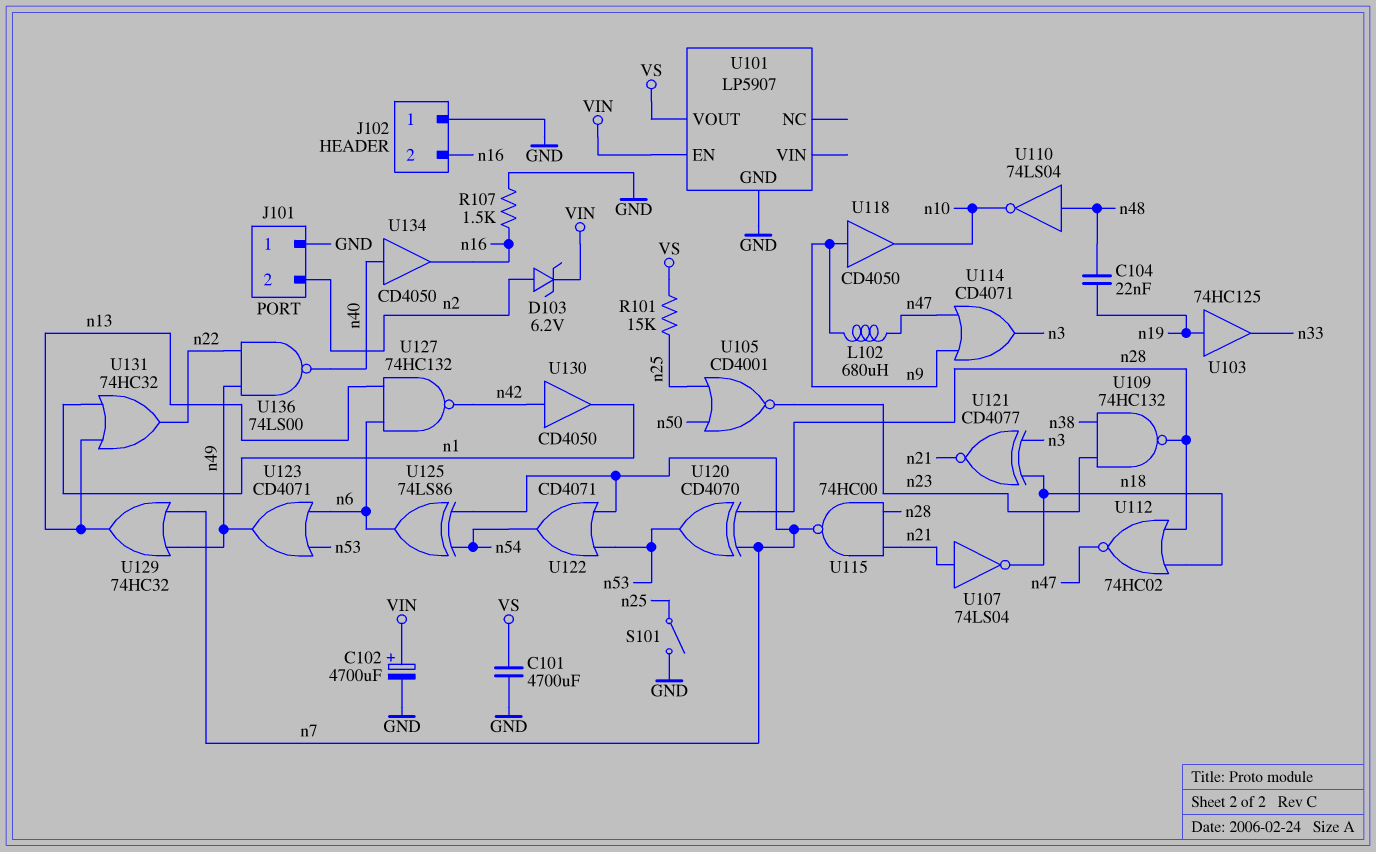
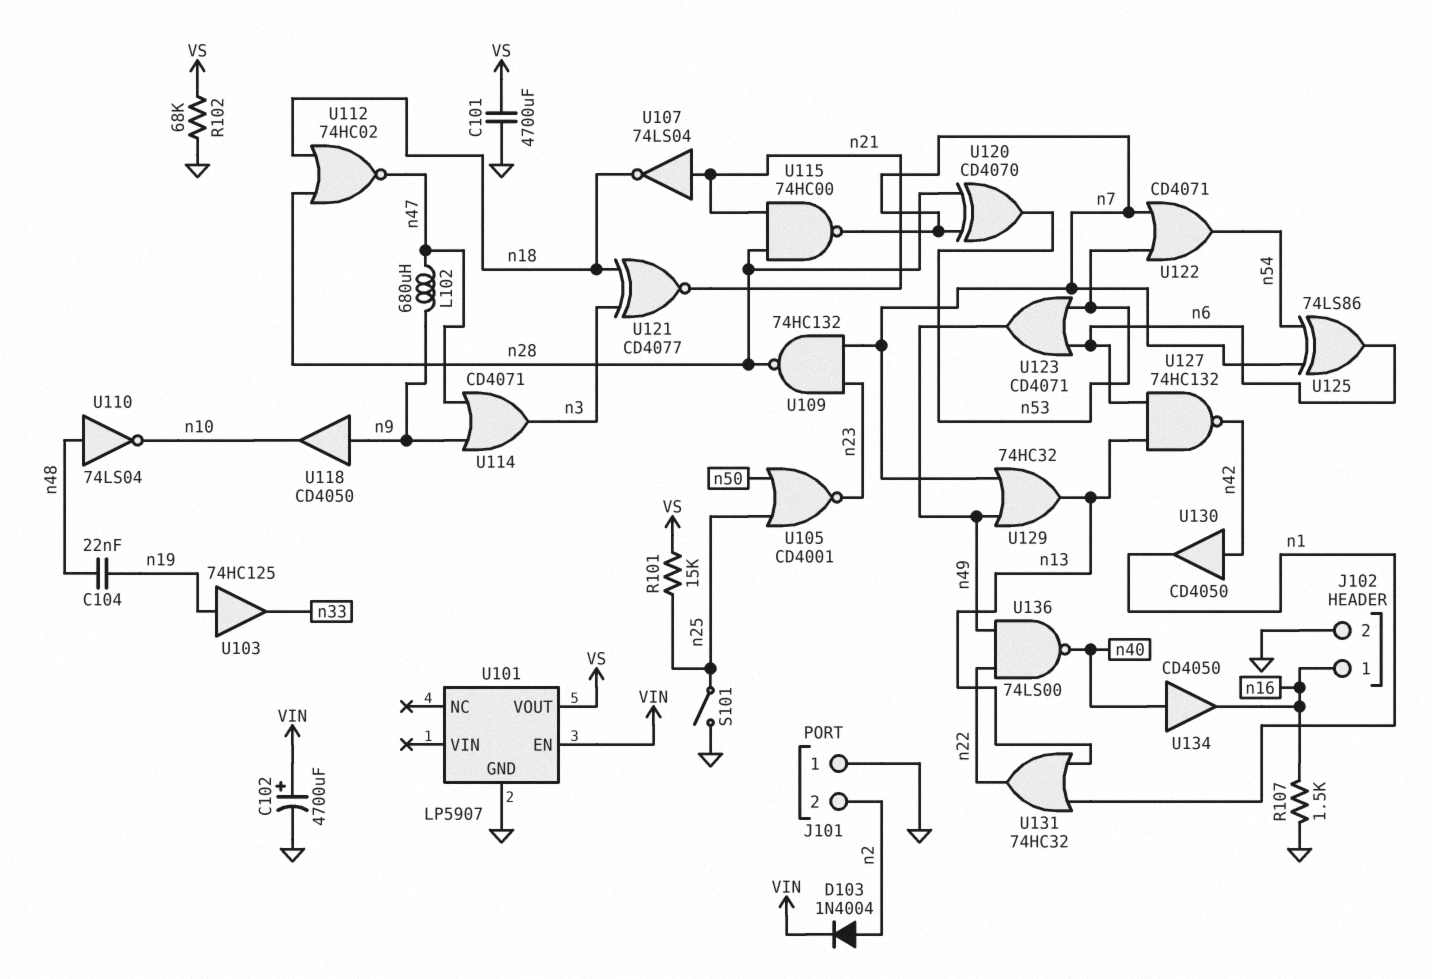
D103: zener 6.2V (A n2, K VIN) -> diode 1N4004 (A n2, K VIN)
J102 pin 1: GND -> n16
J102 pin 2: n16 -> GND
R102: none -> 68k (GND, VS)
U109: NAND 74HC132 (in n23, in n38, out n28) -> NAND 74HC132 (in n7, in n23, out n28)

